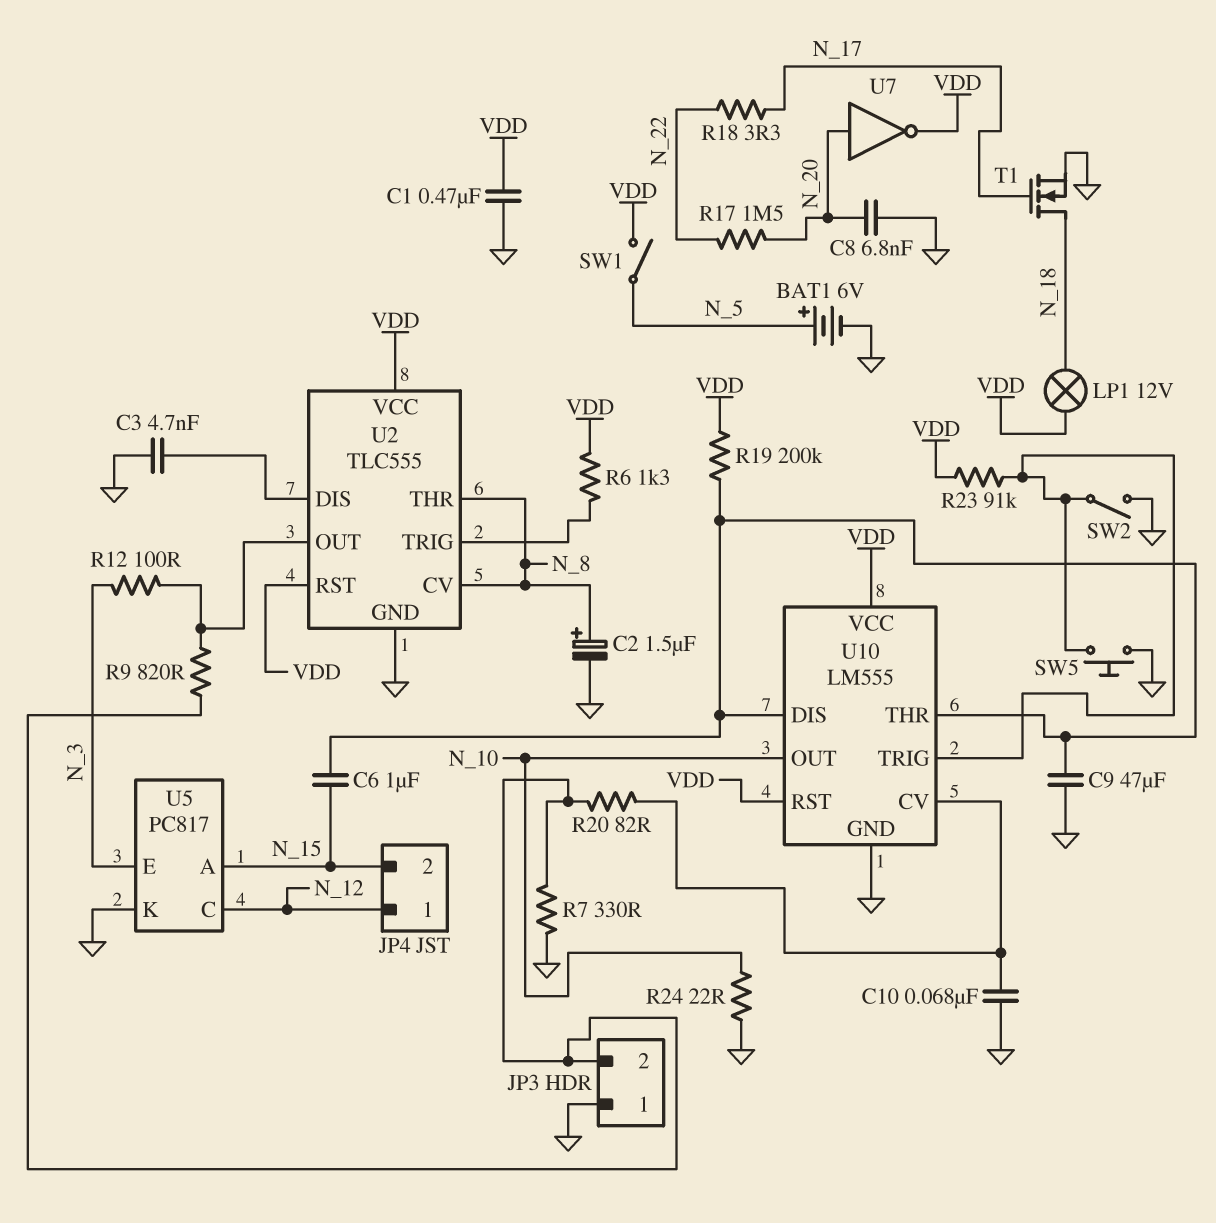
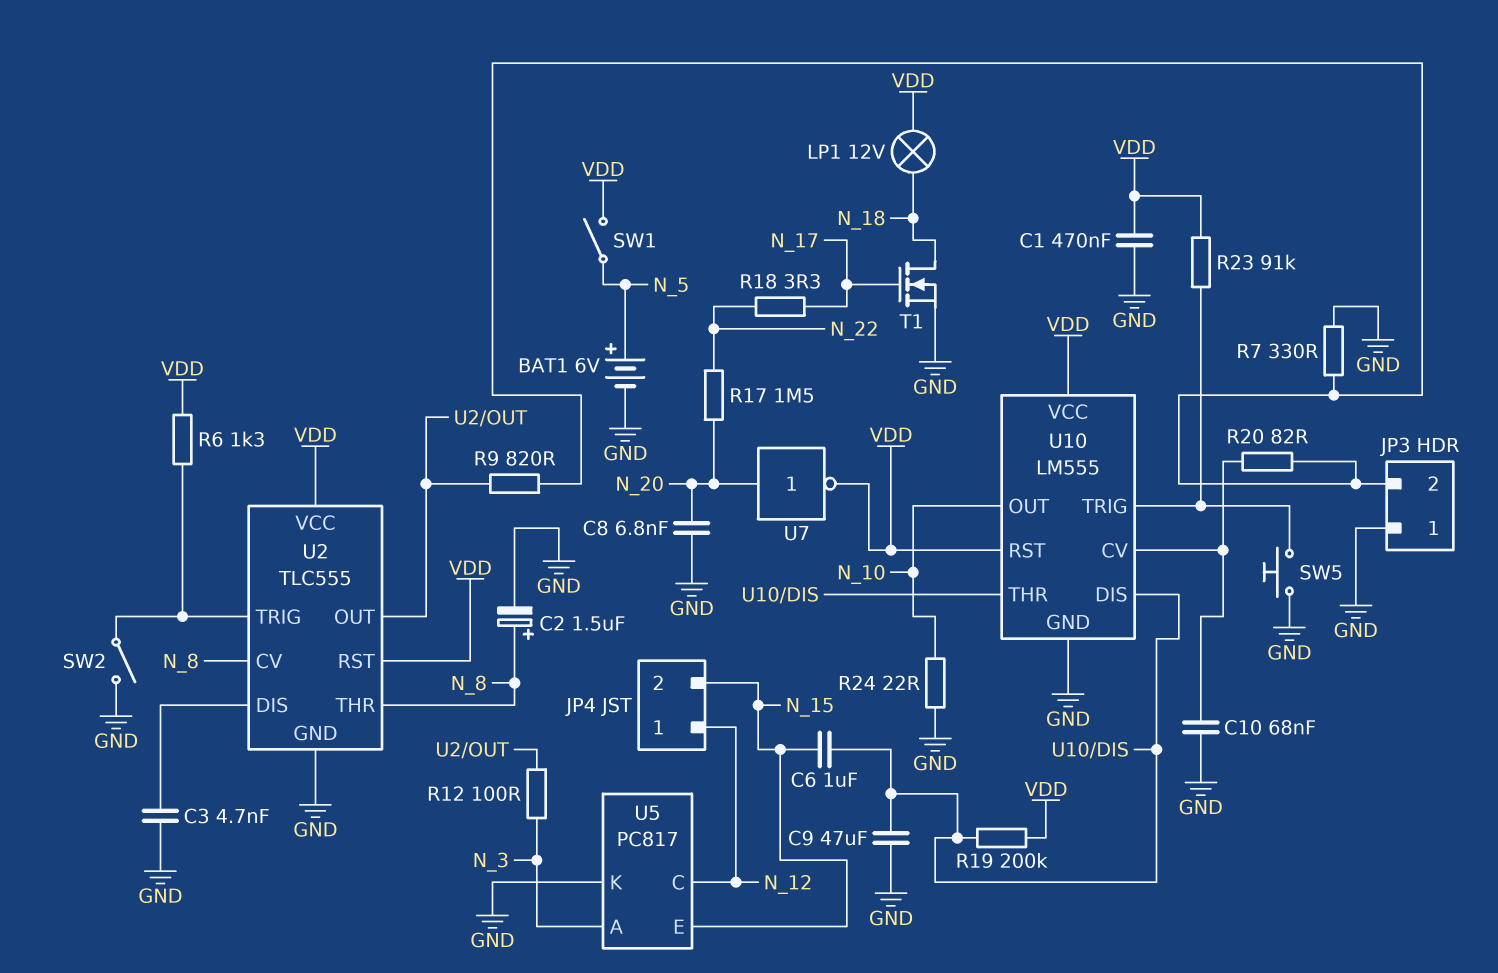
SW2: switch (GND, U10/TRIG) -> switch (GND, U2/TRIG)
U5 pin A: N_15 -> N_3
U5 pin E: N_3 -> N_15

